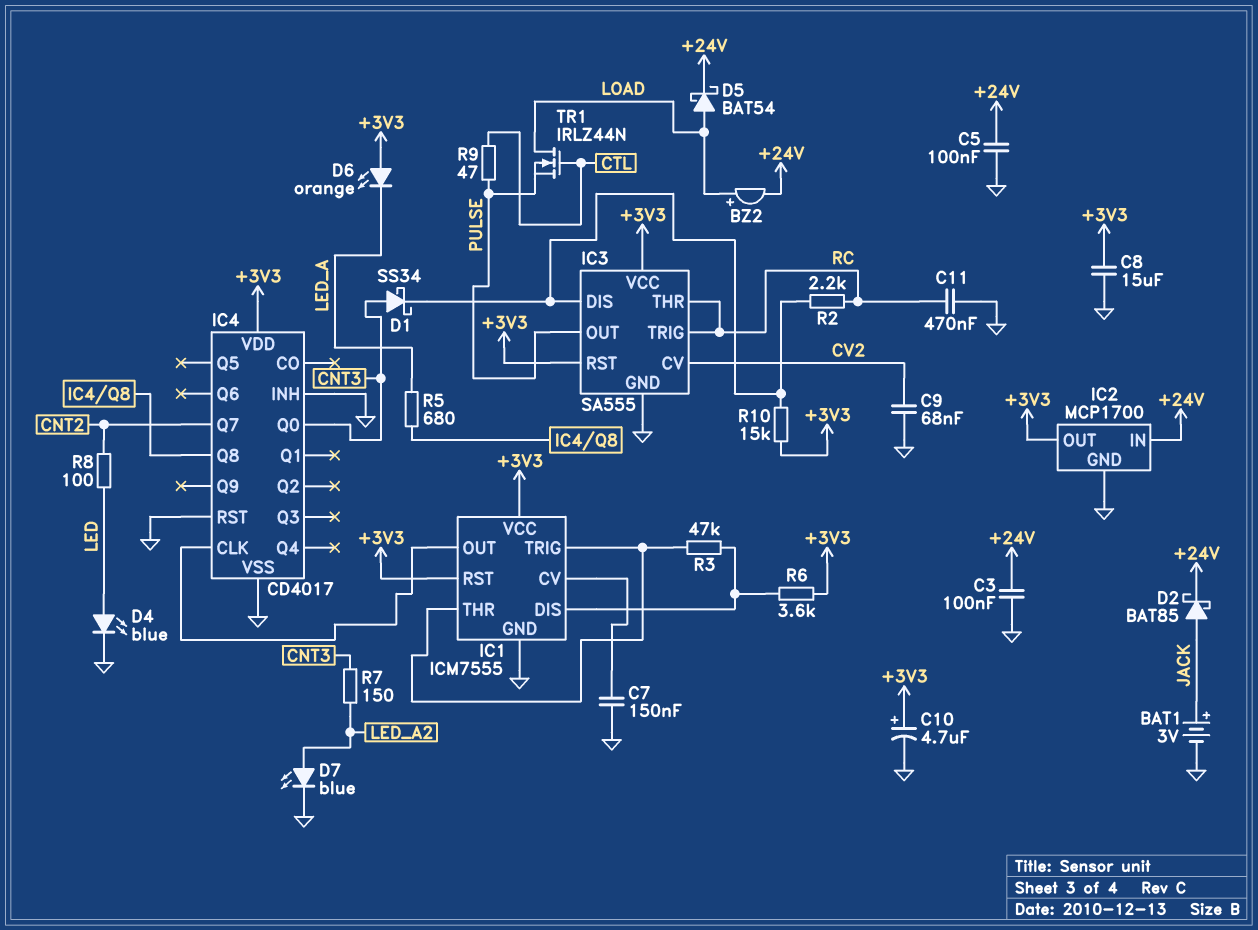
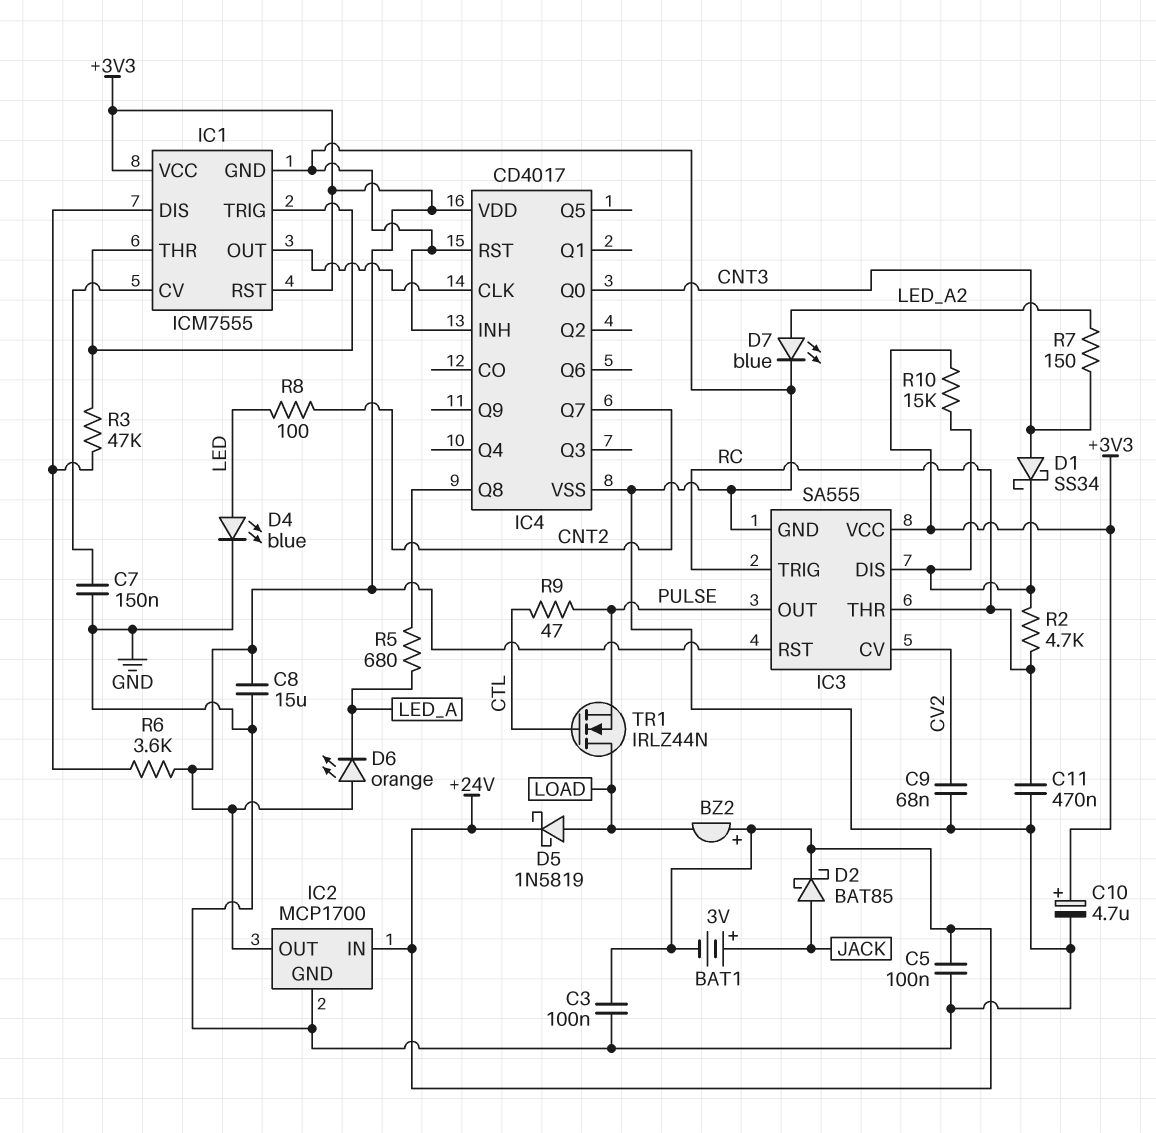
BAT1: 3V (plus JACK, minus GND) -> 3V (plus JACK, minus +24V)
BZ2: buzzer (plus LOAD, minus +24V) -> buzzer (plus +24V, minus LOAD)
D5: schottky BAT54 (A LOAD, K +24V) -> schottky 1N5819 (A LOAD, K +24V)
R2: 2.2k (IC3/DIS, RC) -> 4.7k (IC3/DIS, RC)

